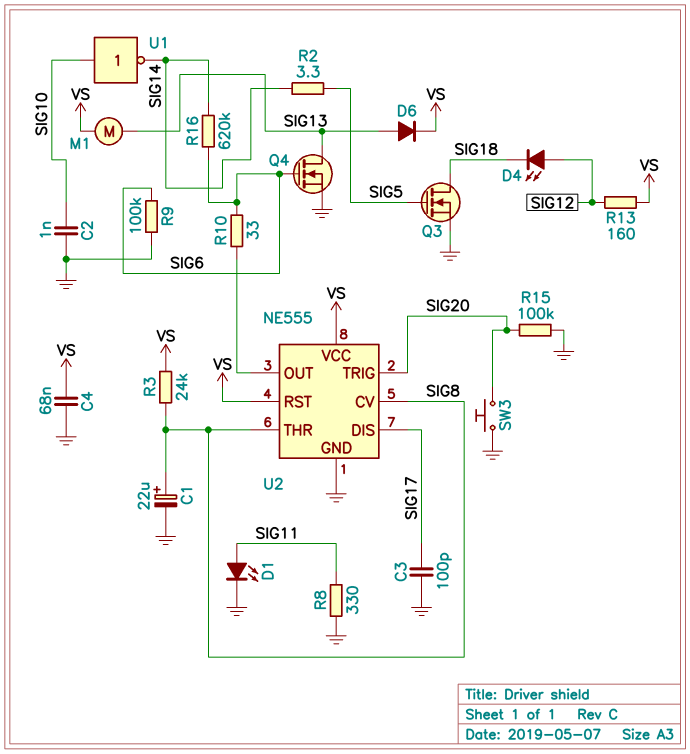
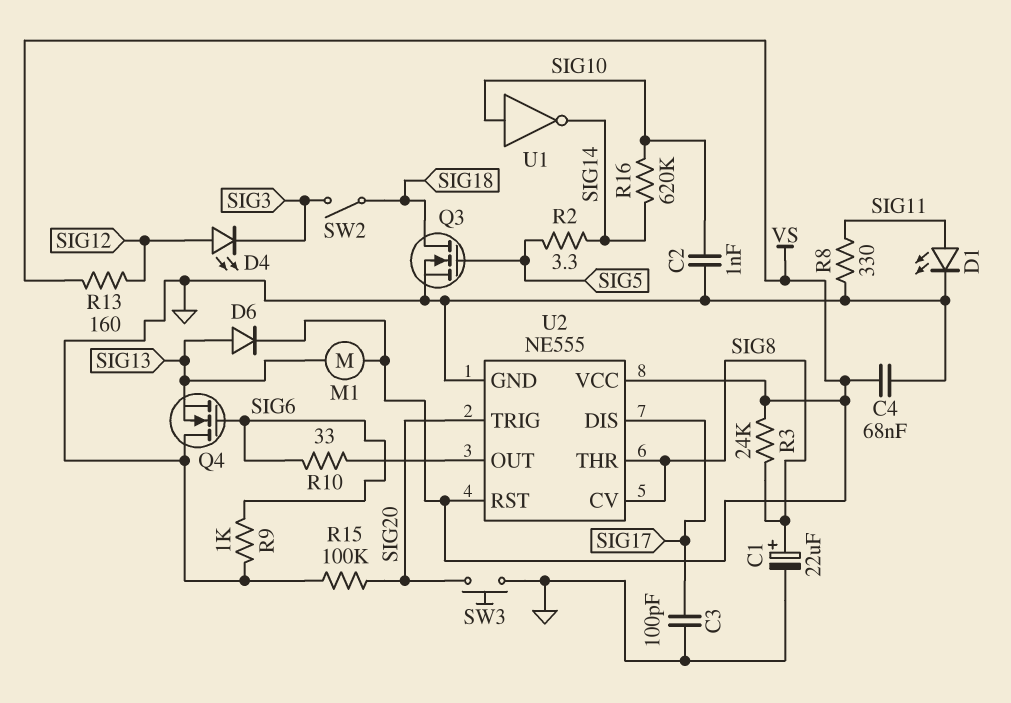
D4: LED (A SIG12, K SIG18) -> LED (A SIG12, K SIG3)
Q4: NMOS (G SIG6, D SIG13, S GND) -> NMOS (G SIG6, D GND, S SIG13)
R9: 100k (GND, SIG6) -> 1k (GND, SIG6)
R16: 620k (SIG6, SIG14) -> 620k (SIG10, SIG14)
SW2: none -> switch (SIG3, SIG18)

